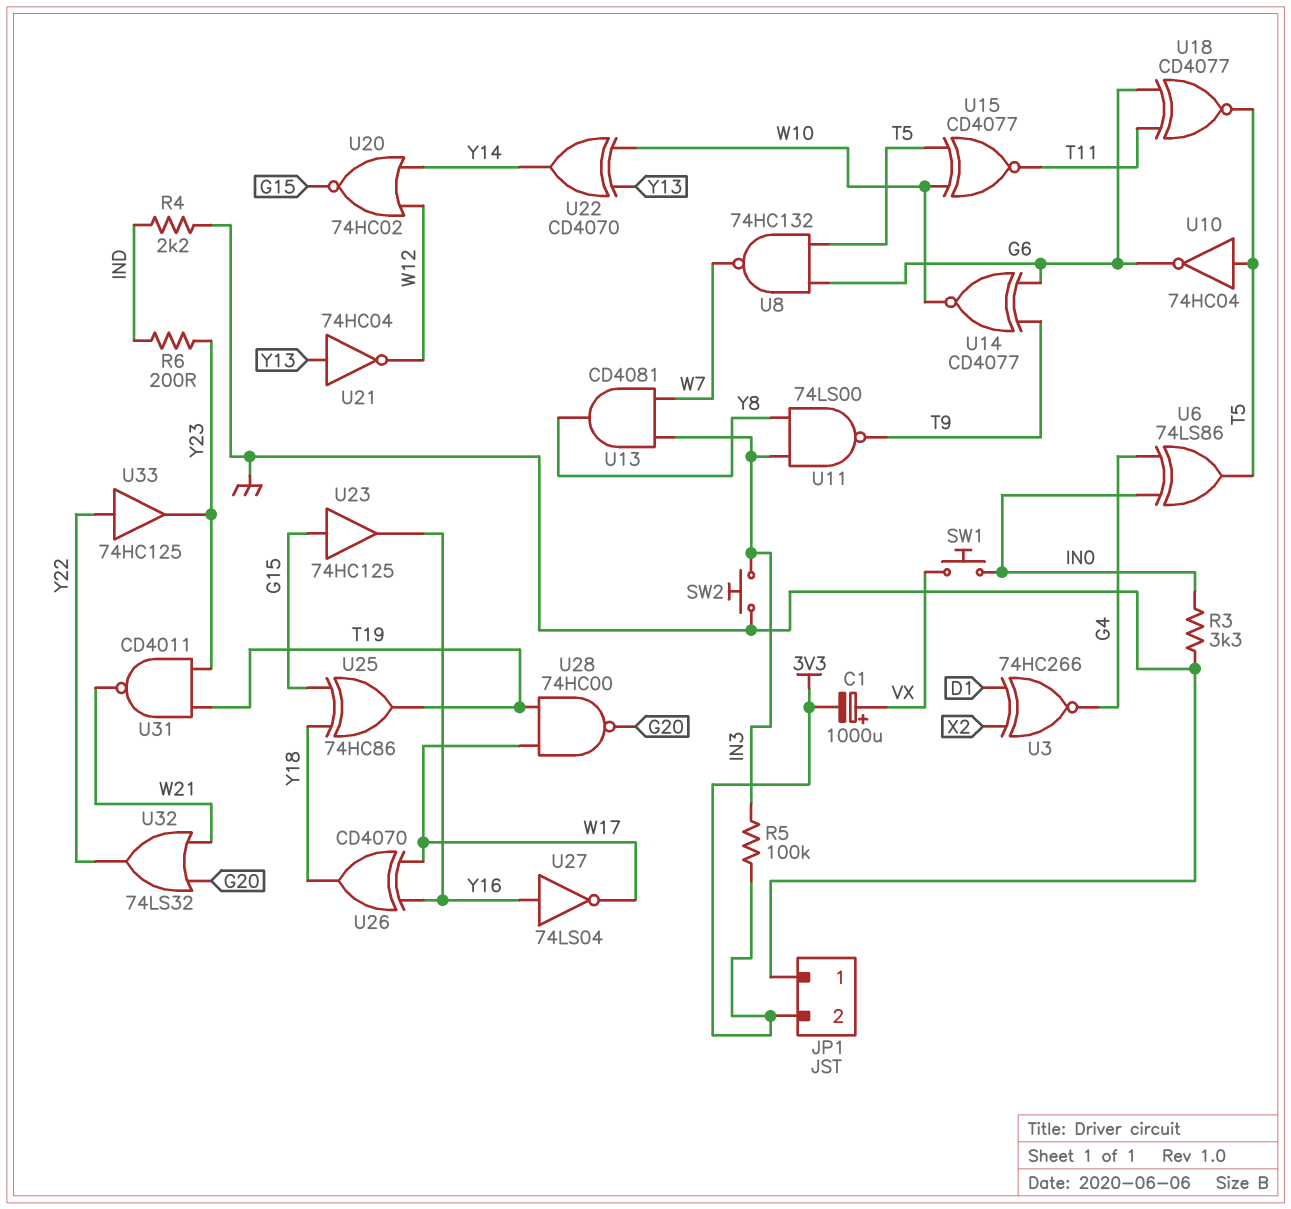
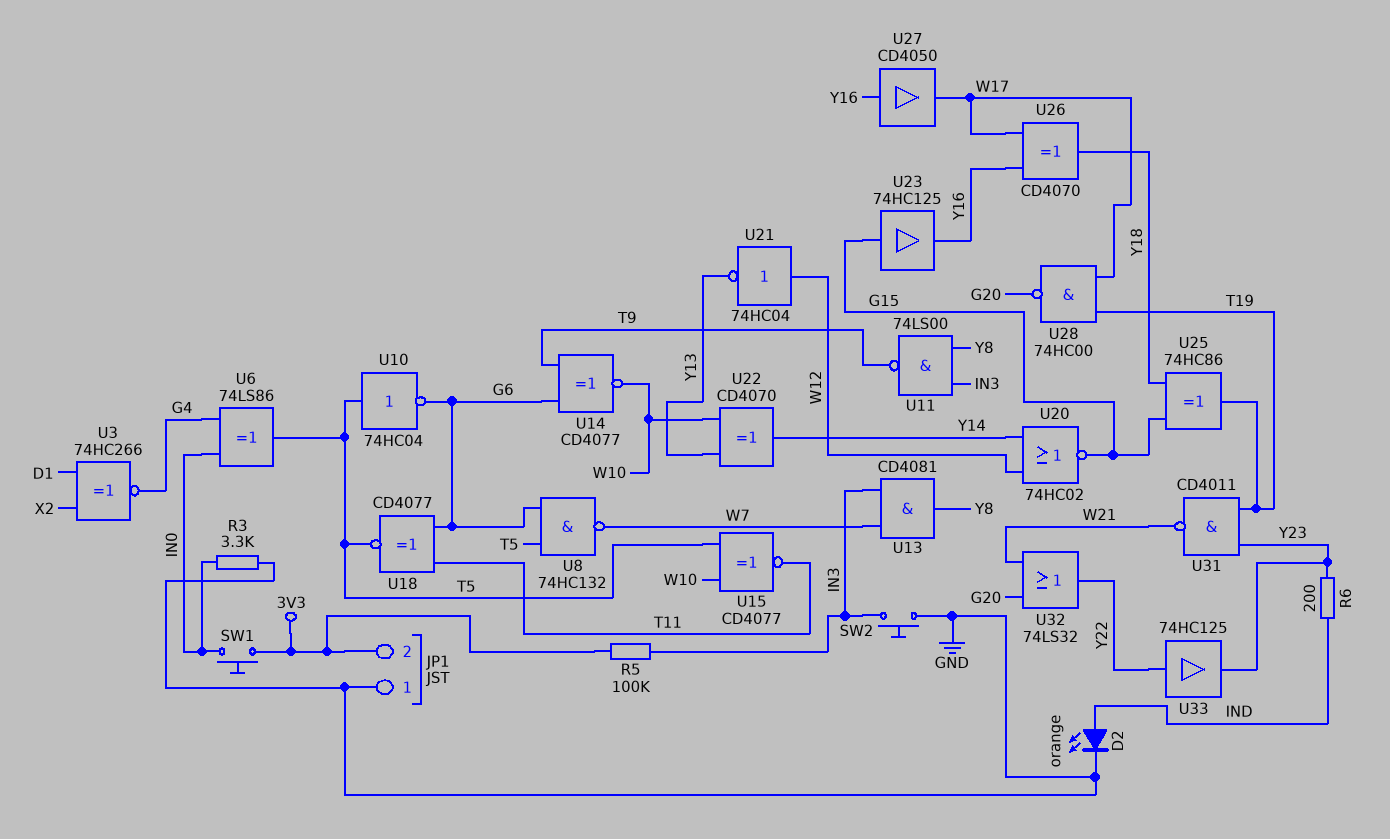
C1: 1000uF (plus VX, minus 3V3) -> none
D2: none -> LED orange (A IND, K GND)
R4: 2.2k (GND, IND) -> none
SW1: button (IN0, VX) -> button (3V3, IN0)
U21: NOT 74HC04 (in Y13, out W12) -> NOT 74HC04 (in W12, out Y13)
U27: NOT 74LS04 (in Y16, out W17) -> buffer CD4050 (in Y16, out W17)

